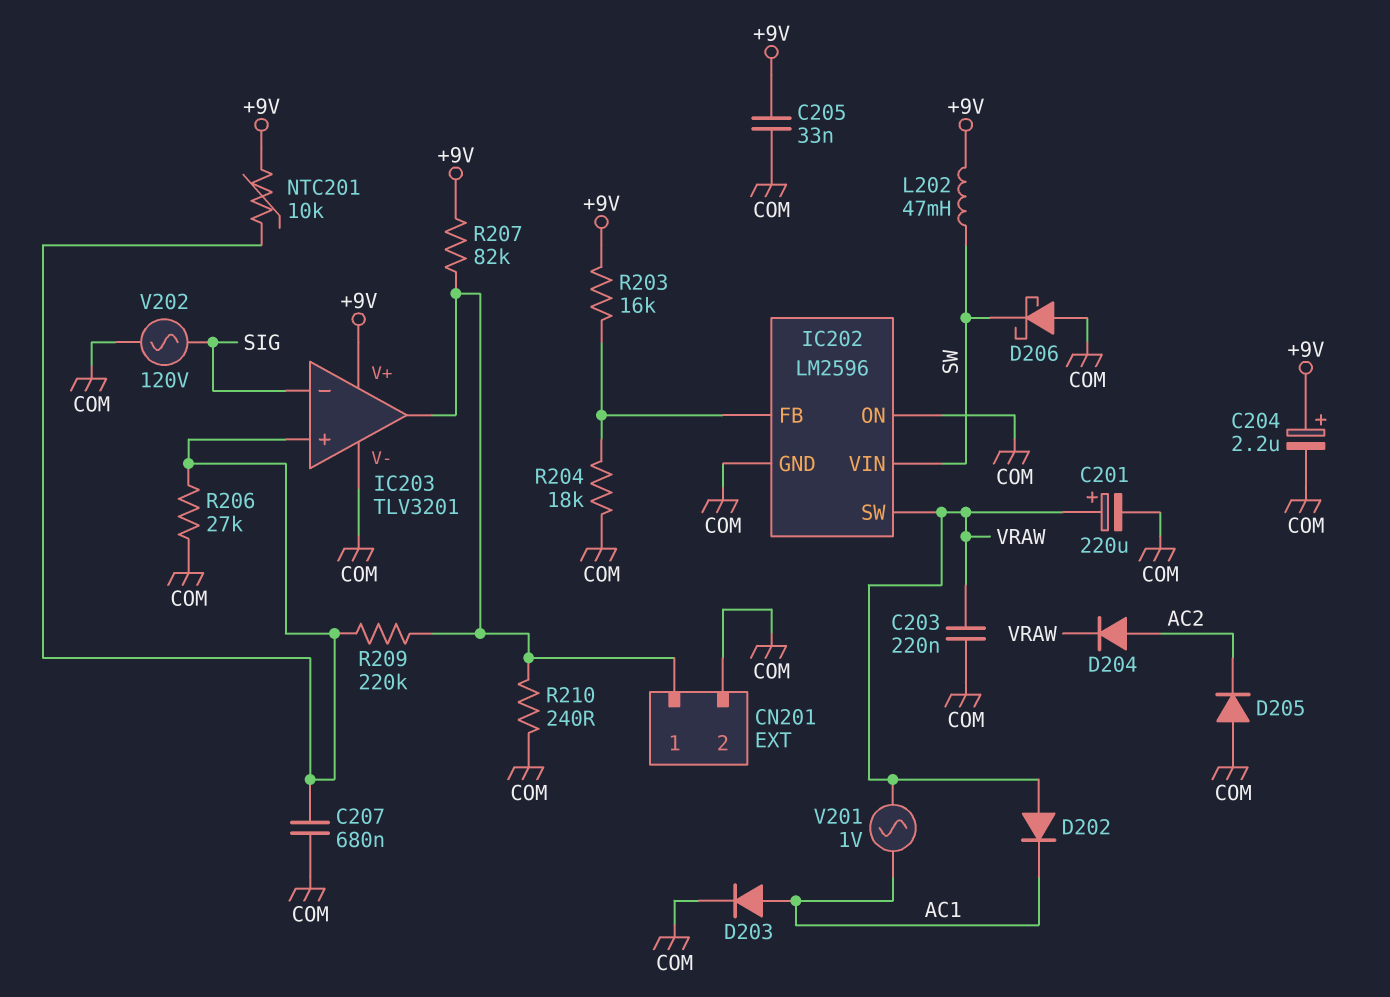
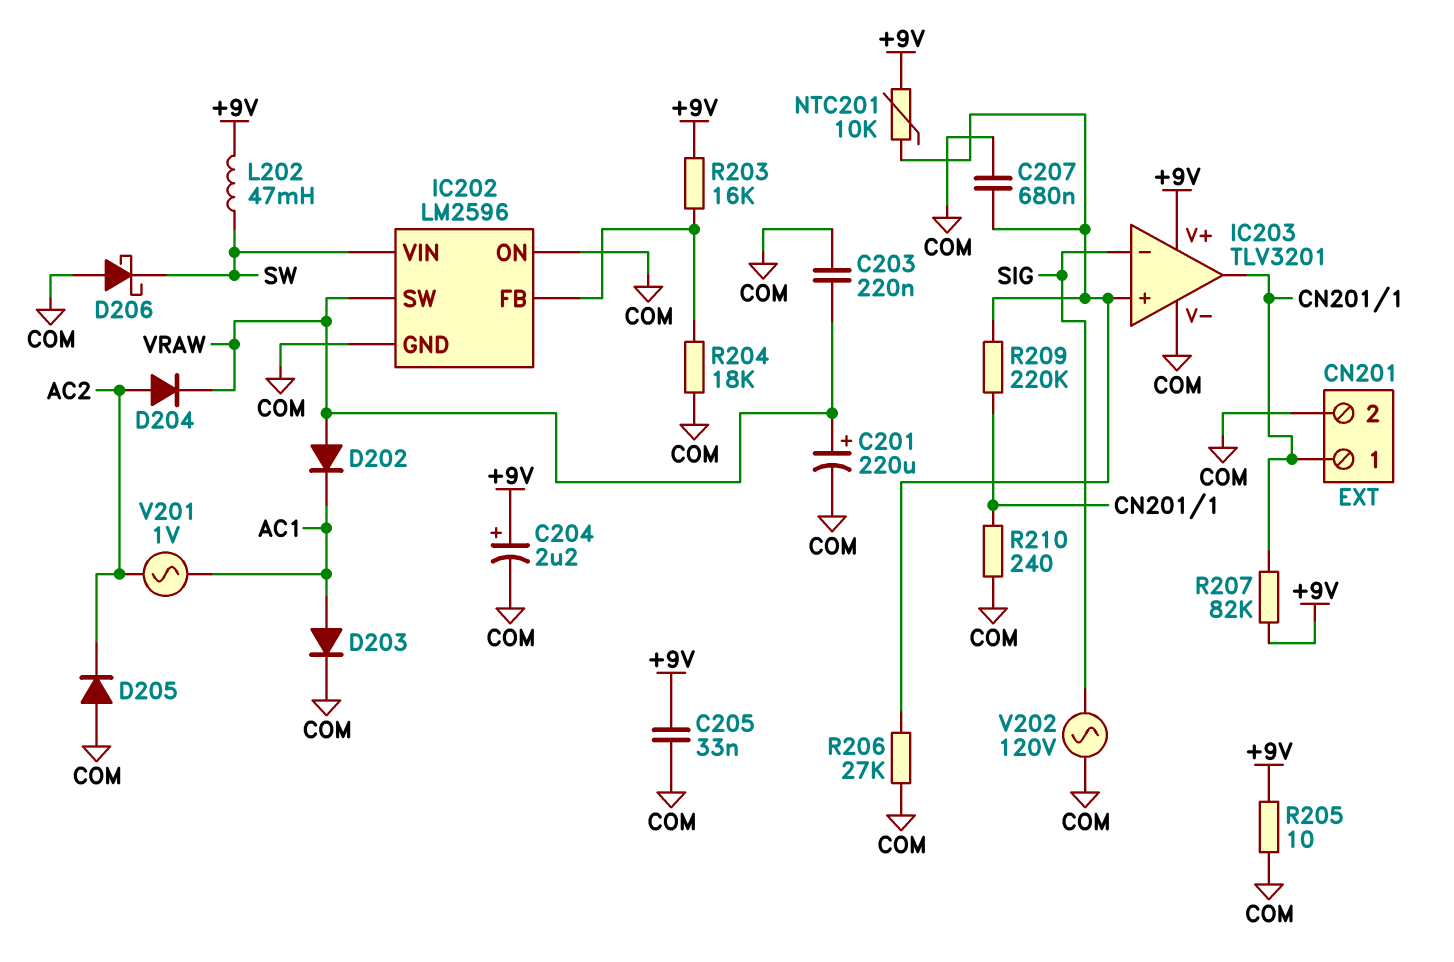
R205: none -> 10 (+9V, COM)
V201: AC 1V (AC1, VRAW) -> AC 1V (AC1, AC2)

